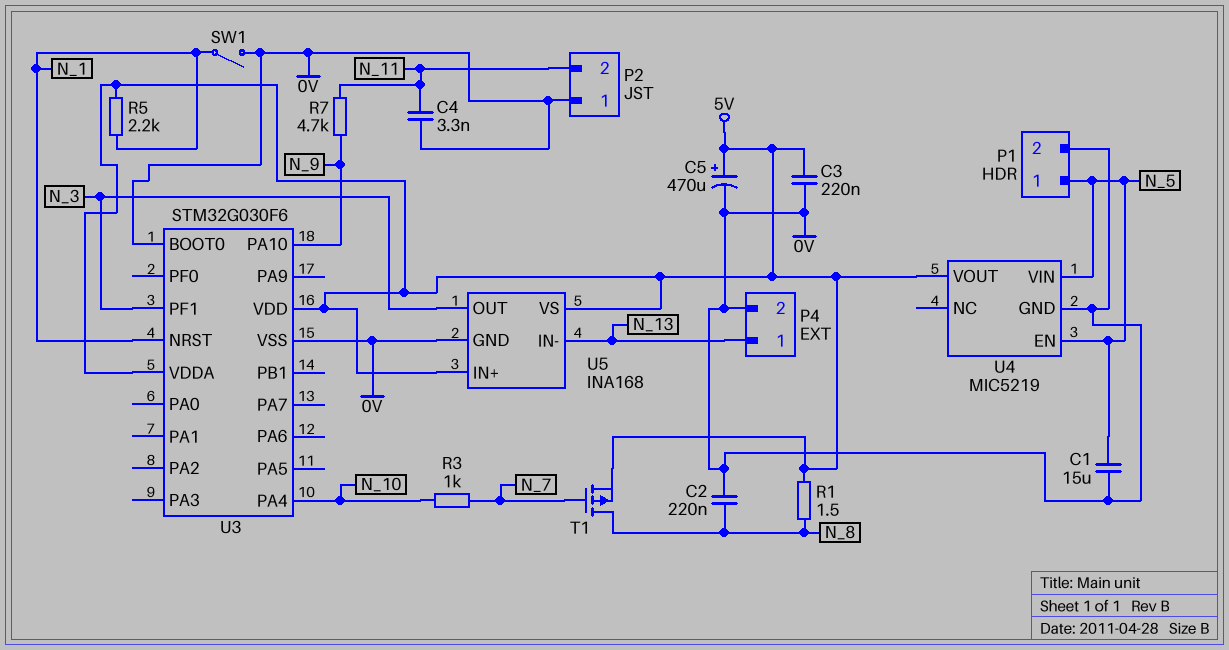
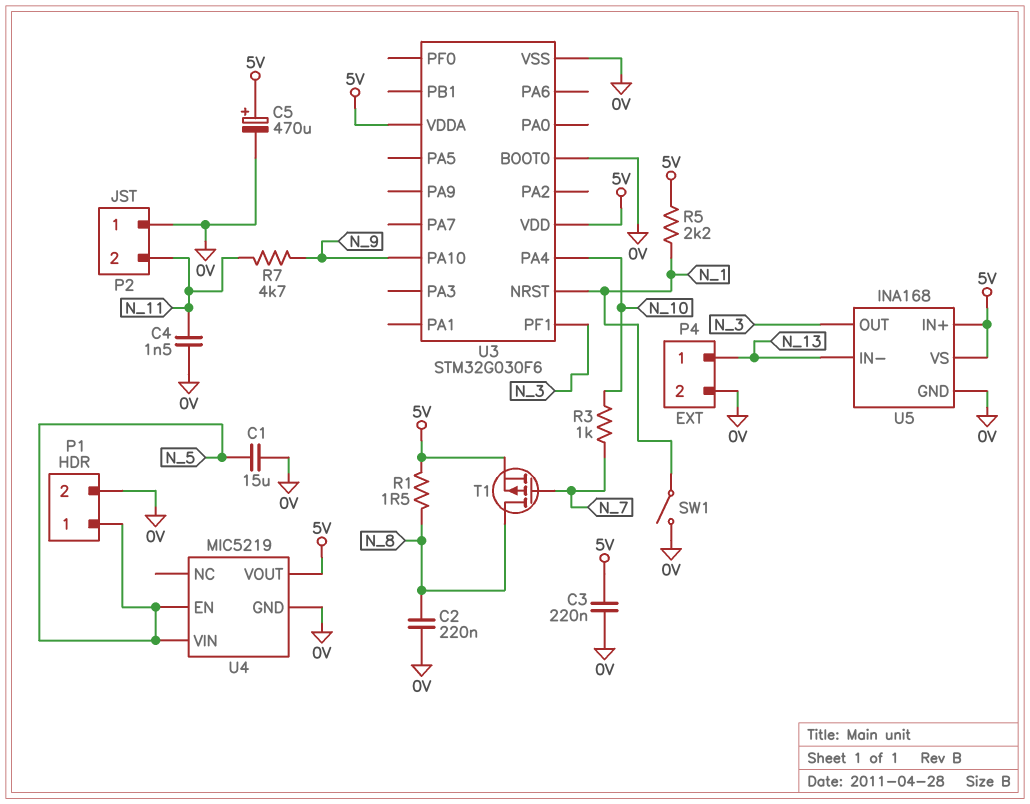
C4: 3.3nF (0V, N_11) -> 1.5nF (0V, N_11)

